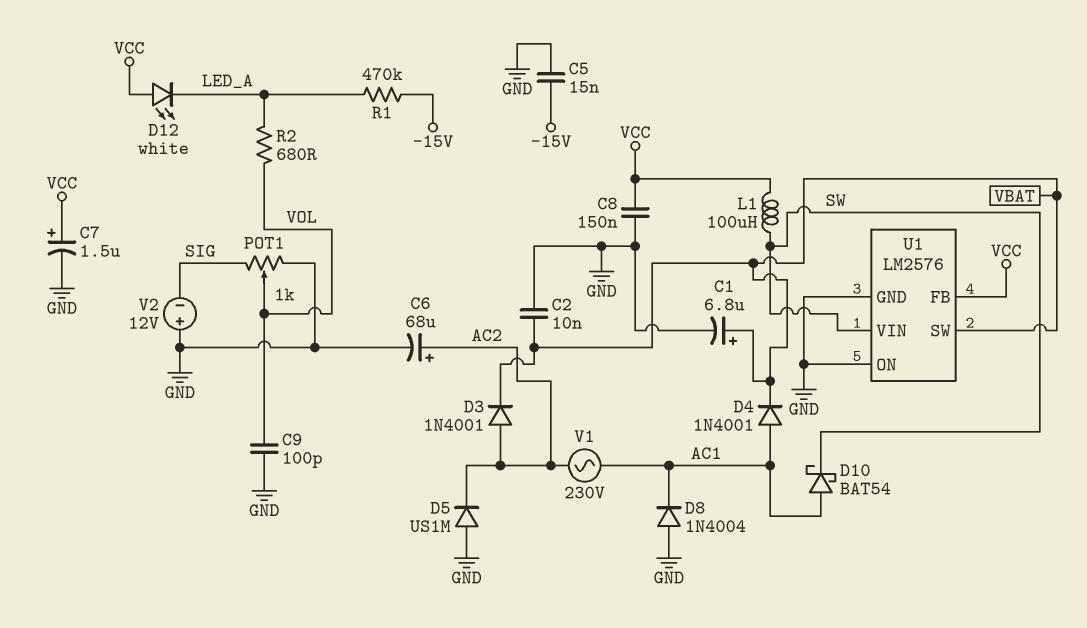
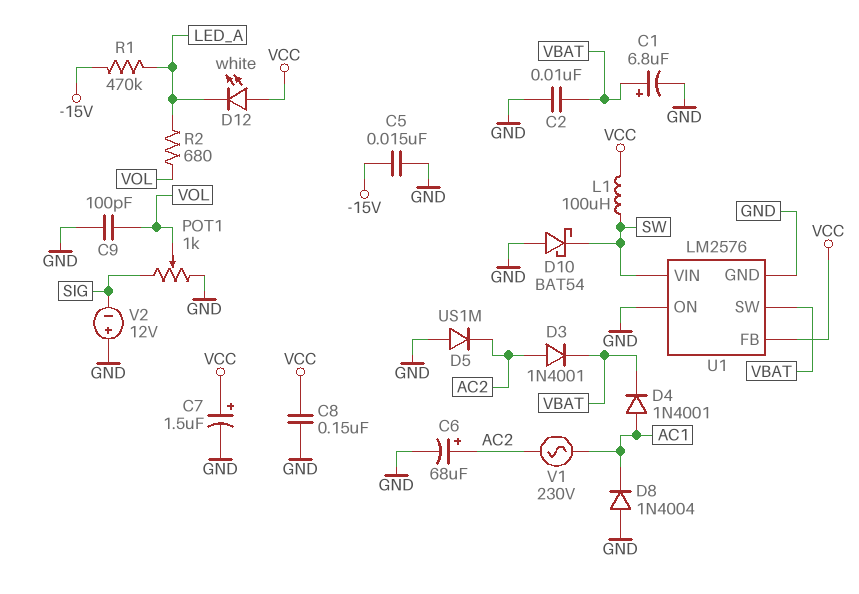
D10: schottky BAT54 (A AC1, K SW) -> schottky BAT54 (A GND, K SW)

